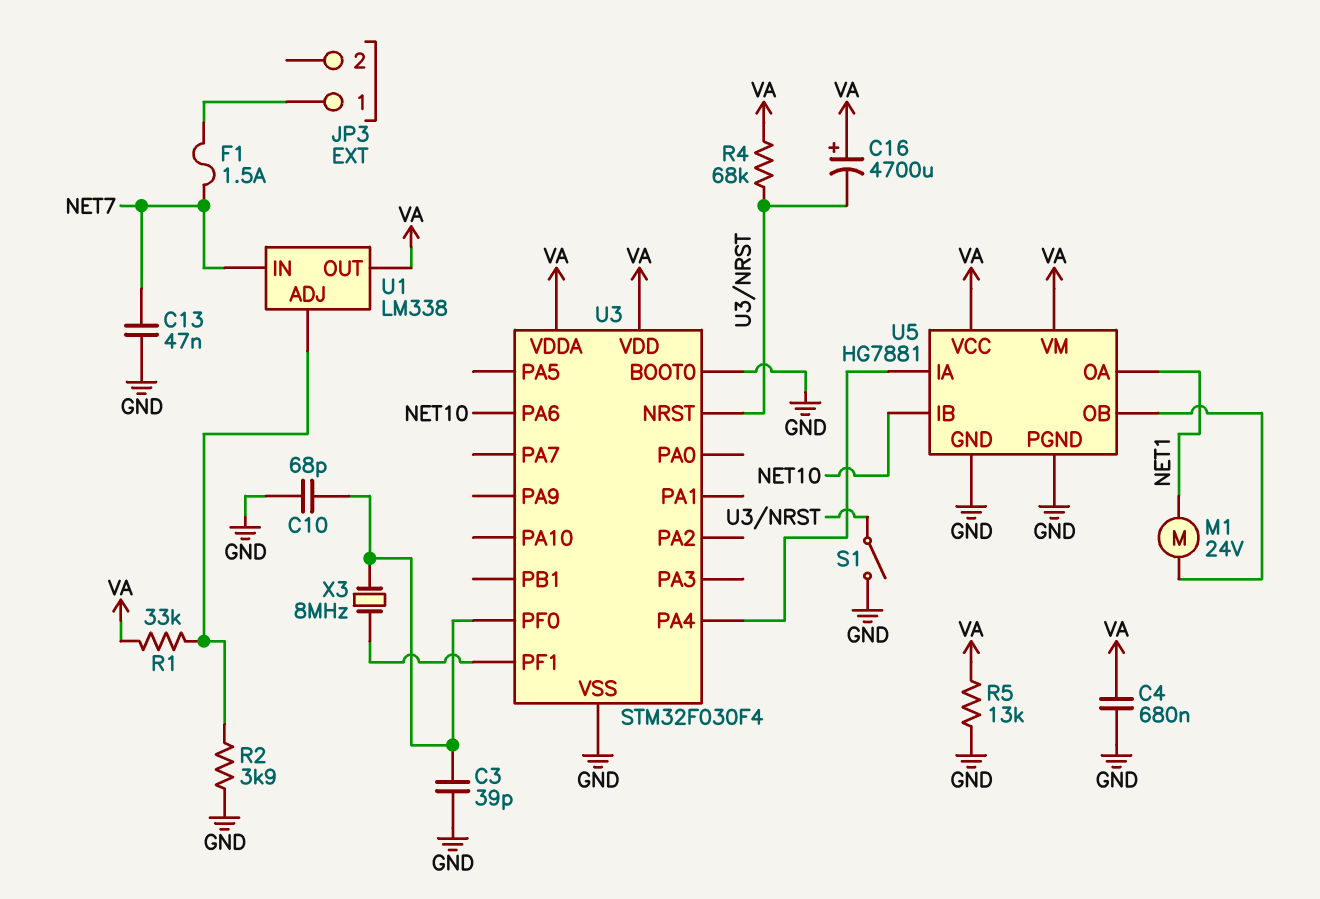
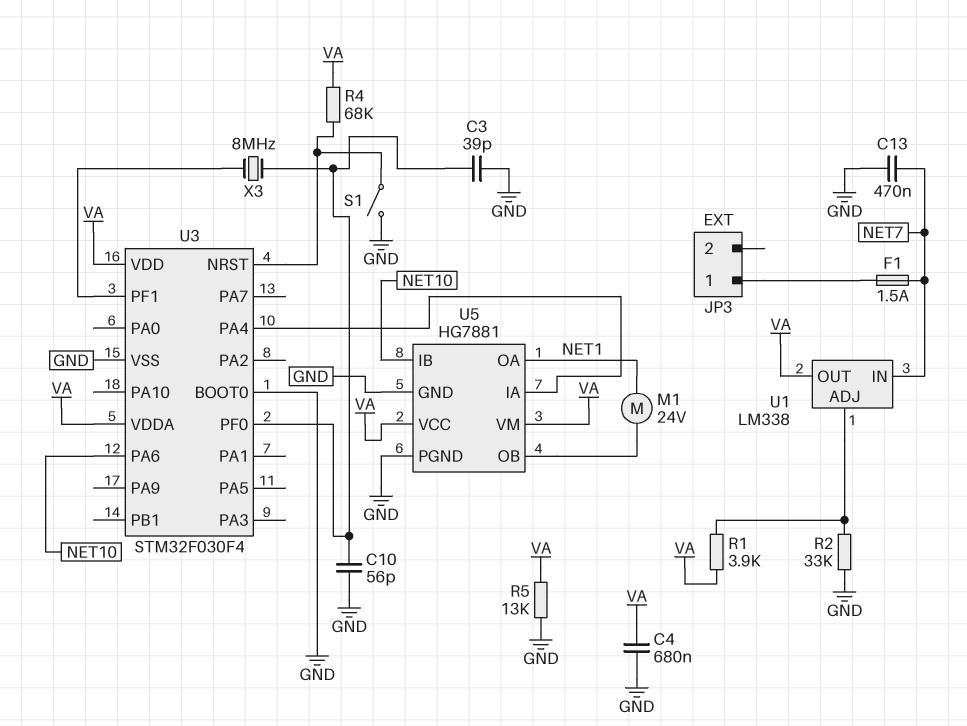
C10: 68pF (GND, U3/PF0) -> 56pF (GND, U3/PF0)
C13: 47nF (GND, NET7) -> 470nF (GND, NET7)
C16: 4700uF (plus VA, minus U3/NRST) -> none
R1: 33k (U1/ADJ, VA) -> 3.9k (U1/ADJ, VA)
R2: 3.9k (GND, U1/ADJ) -> 33k (GND, U1/ADJ)

